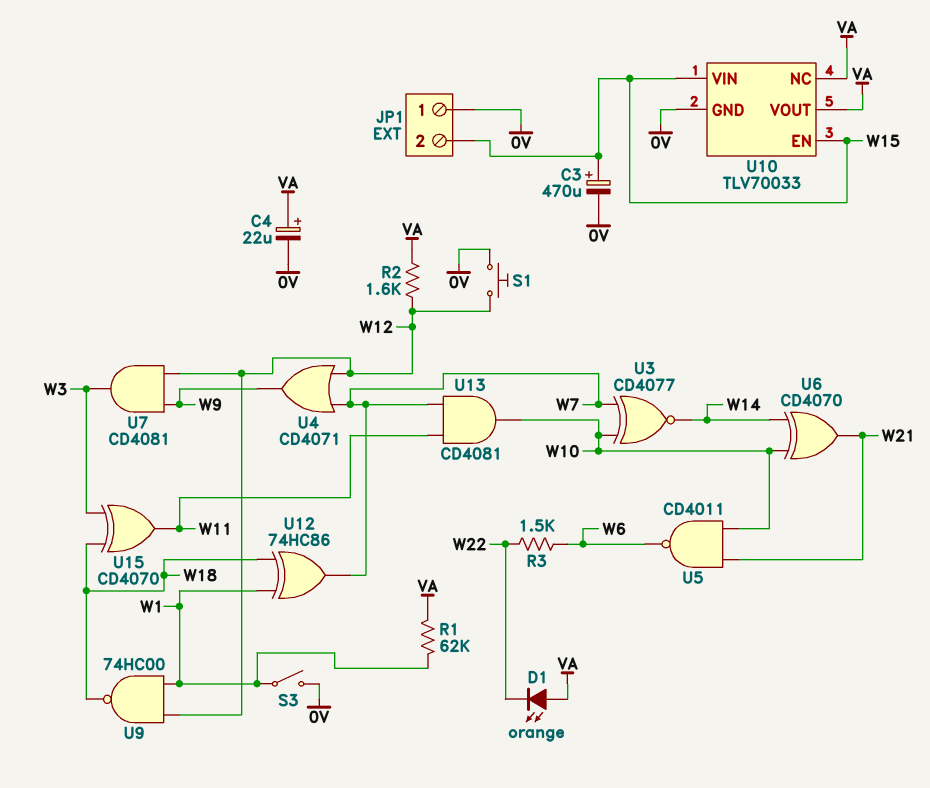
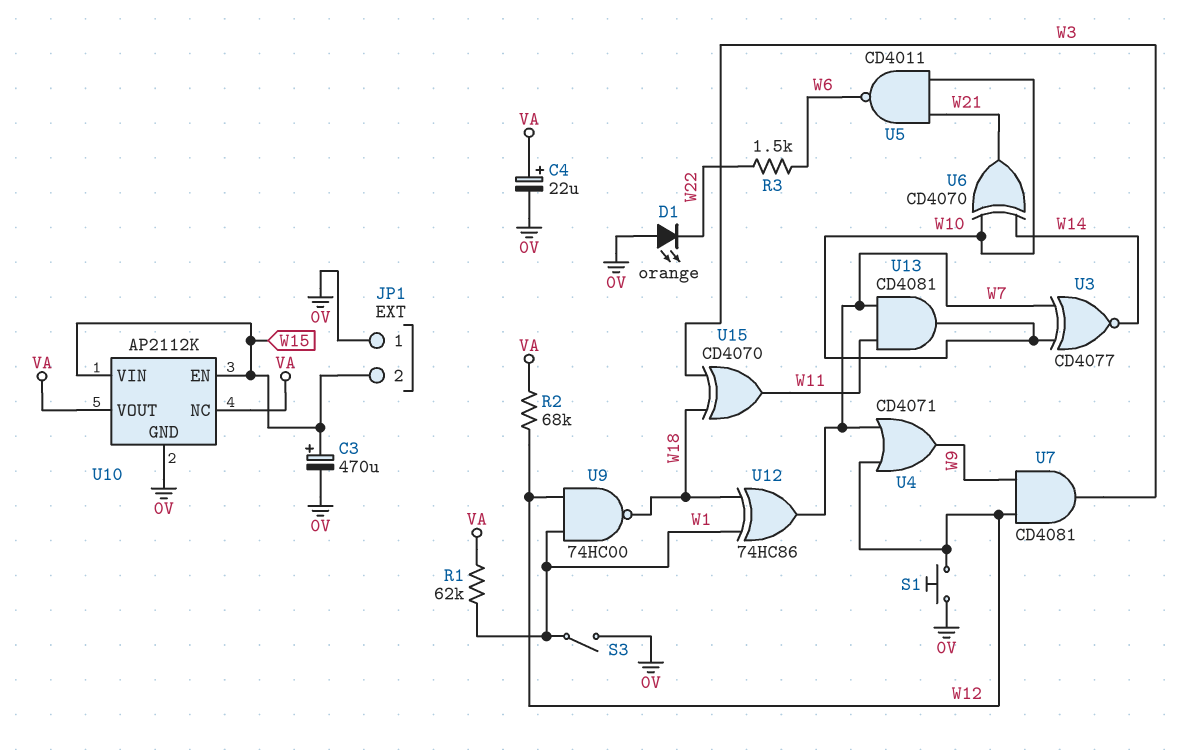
D1: LED orange (A VA, K W22) -> LED orange (A 0V, K W22)
R2: 1.6k (VA, W12) -> 68k (VA, W12)
U10: TLV70033 -> AP2112K

